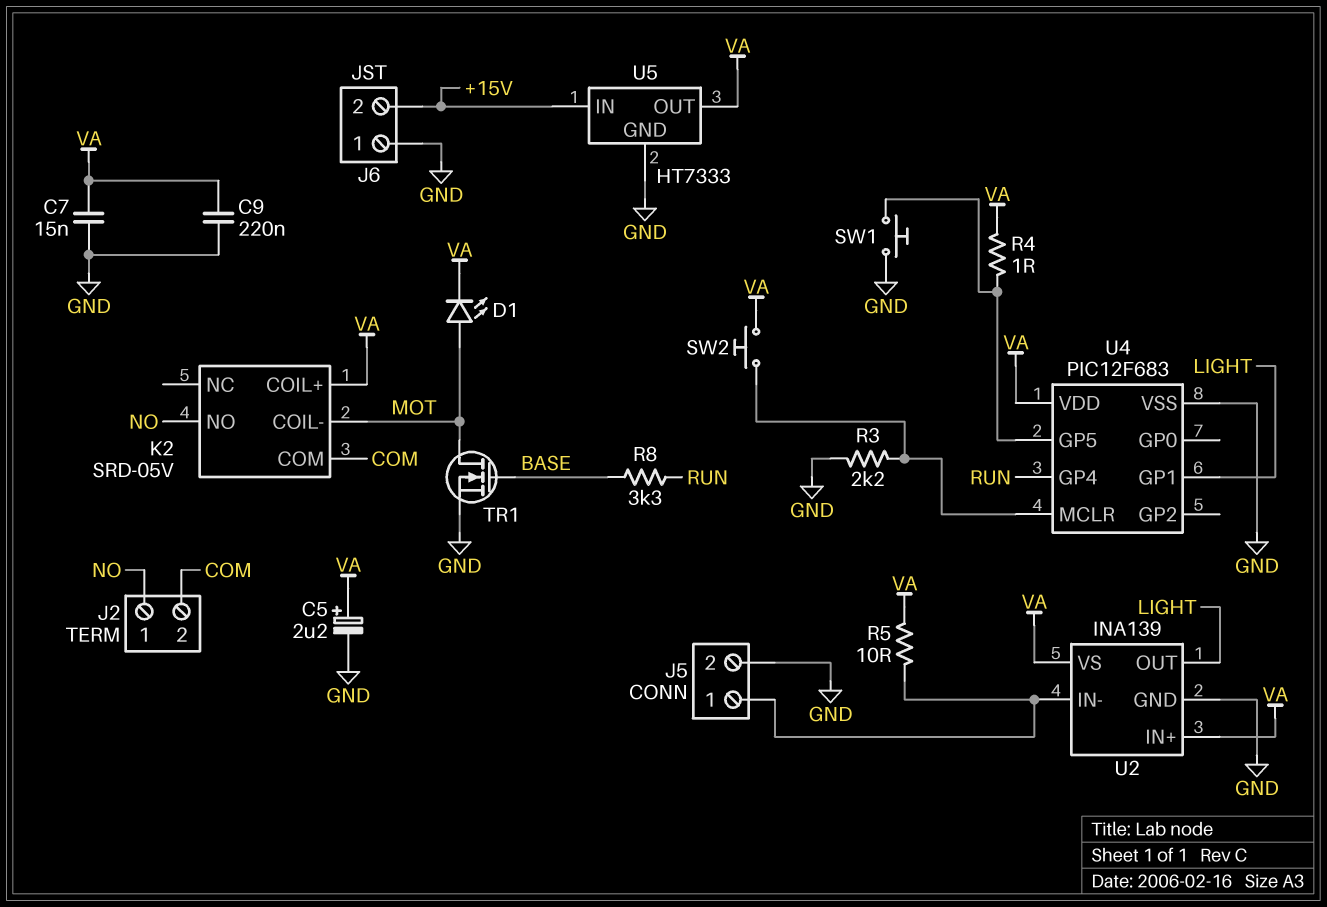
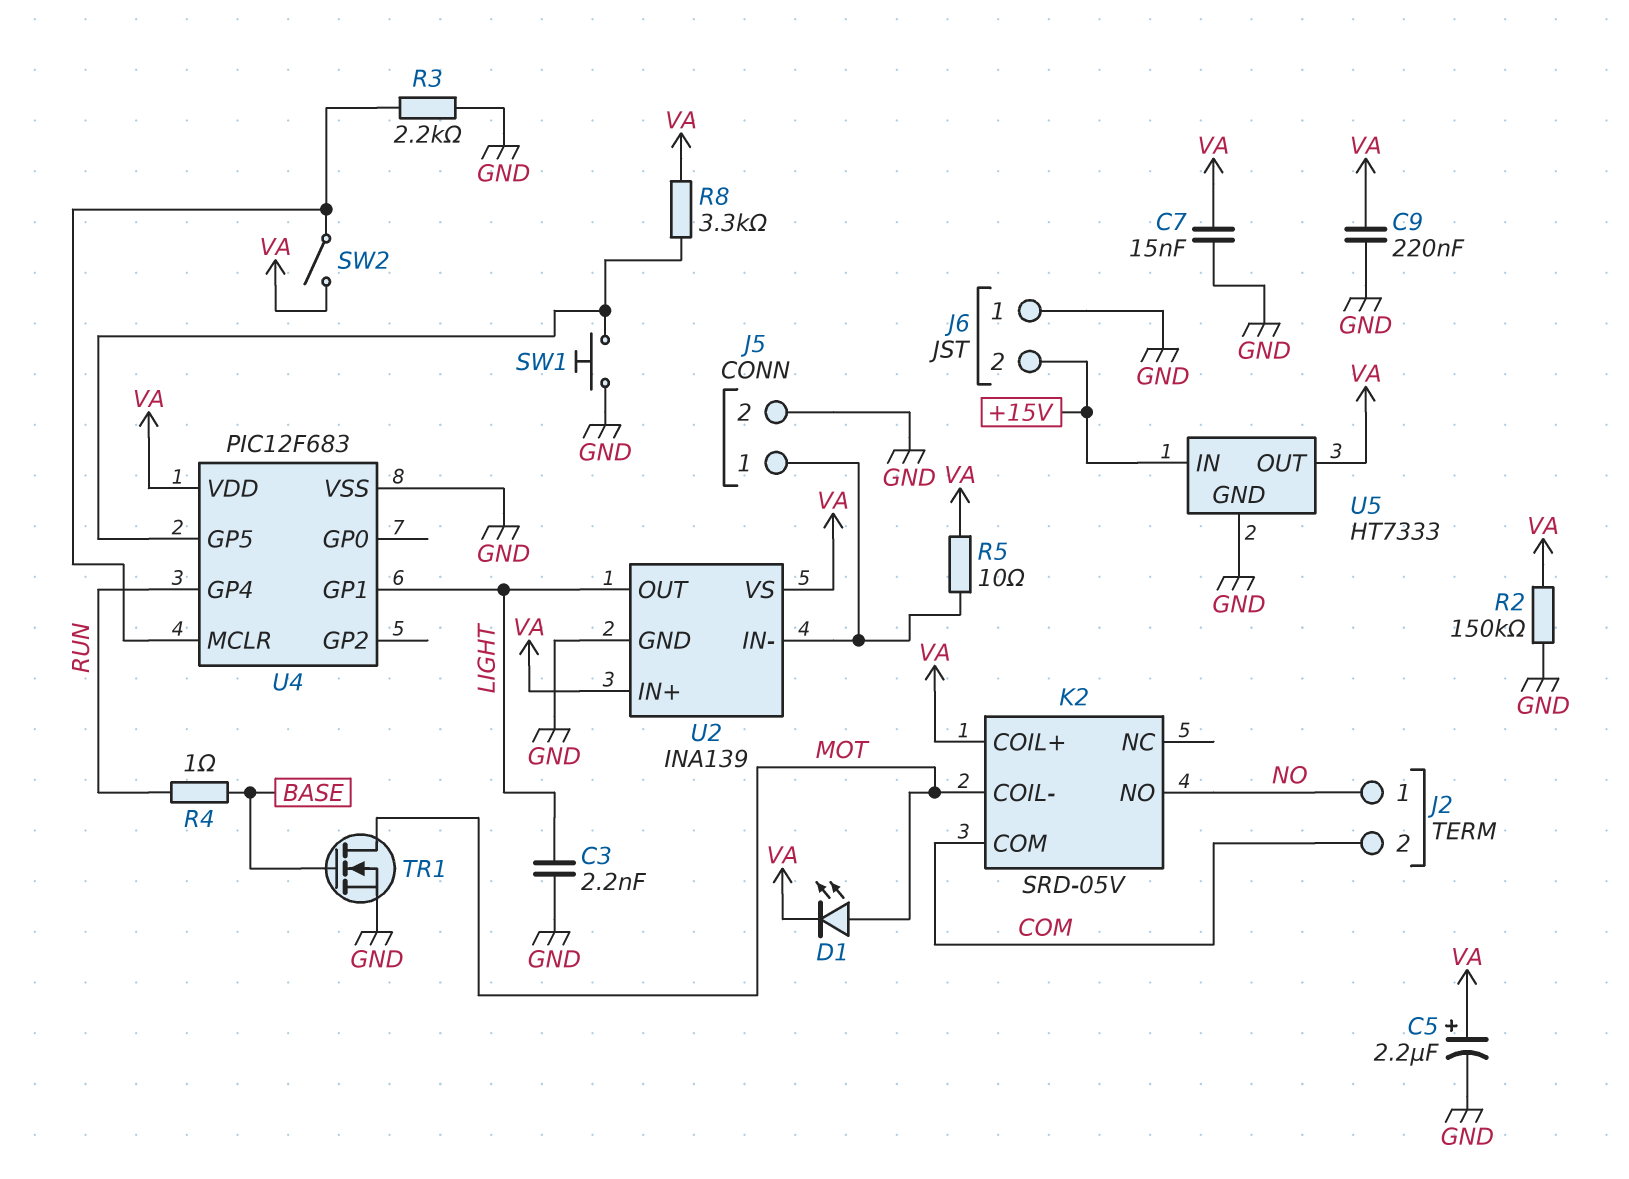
C3: none -> 2.2nF (GND, LIGHT)
R2: none -> 150k (GND, VA)
R4: 1 (U4/GP5, VA) -> 1 (BASE, RUN)
R8: 3.3k (BASE, RUN) -> 3.3k (U4/GP5, VA)
SW2: button (U4/MCLR, VA) -> switch (U4/MCLR, VA)

